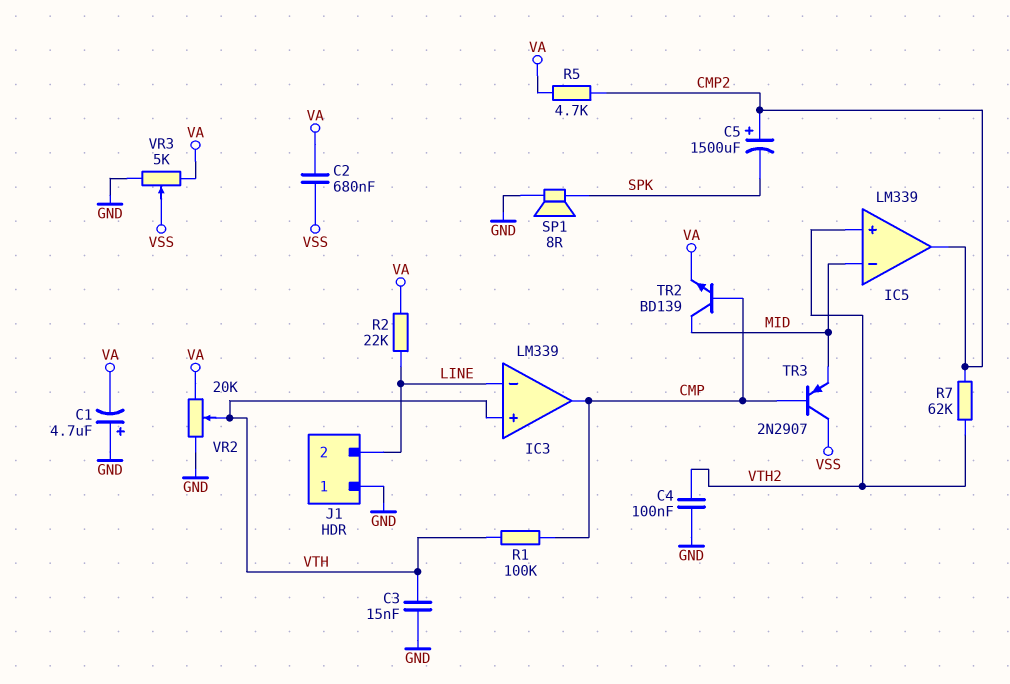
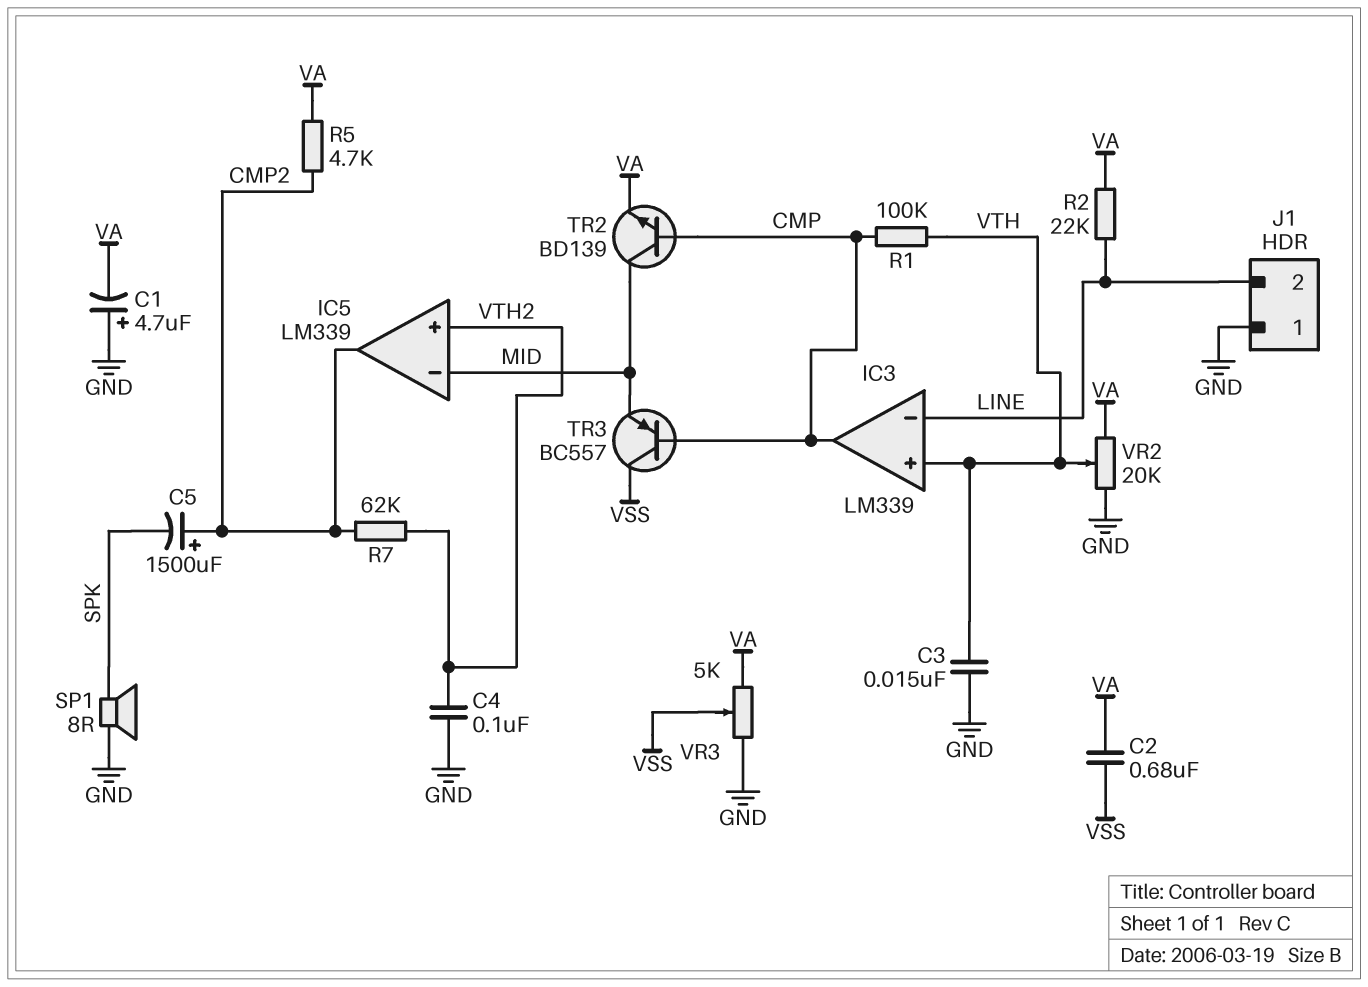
TR3: PNP 2N2907 (B CMP, C VSS, E MID) -> PNP BC557 (B CMP, C VSS, E MID)

